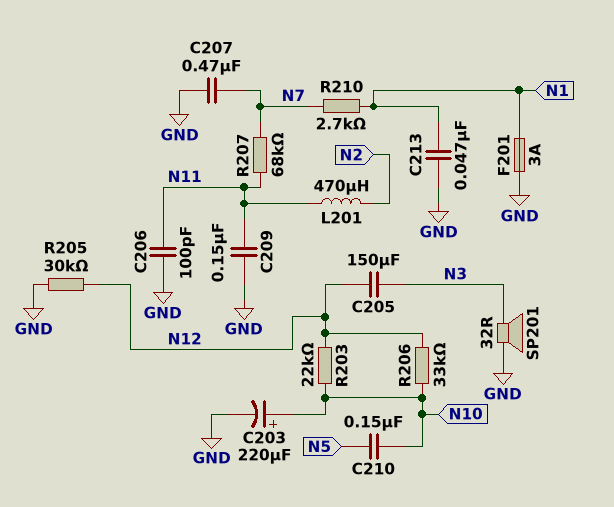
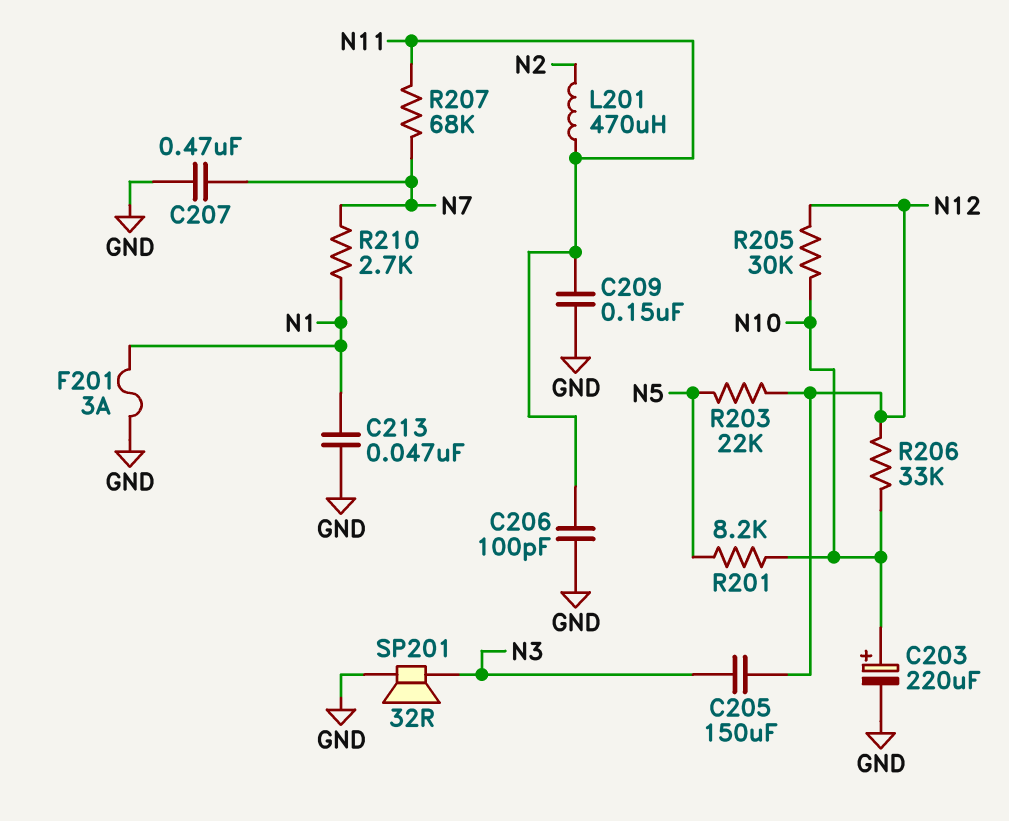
C210: 150nF (N5, N10) -> none
R201: none -> 8.2k (N5, N10)
R203: 22k (N10, N12) -> 22k (N5, N12)
R205: 30k (GND, N12) -> 30k (N10, N12)

